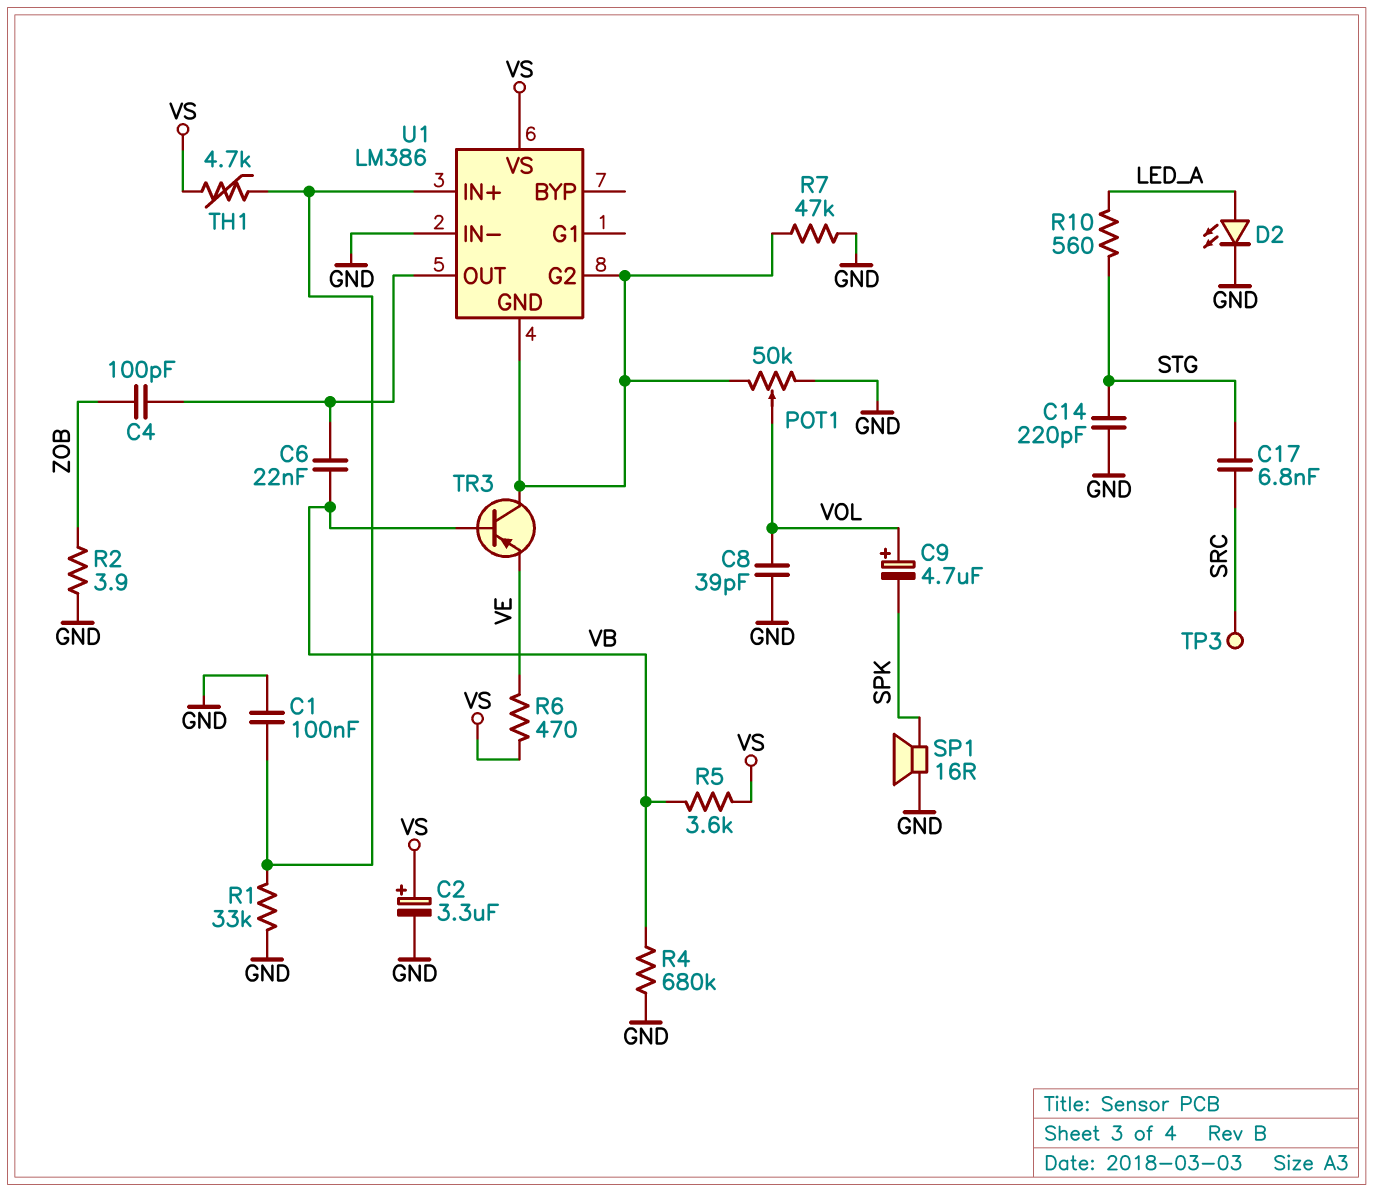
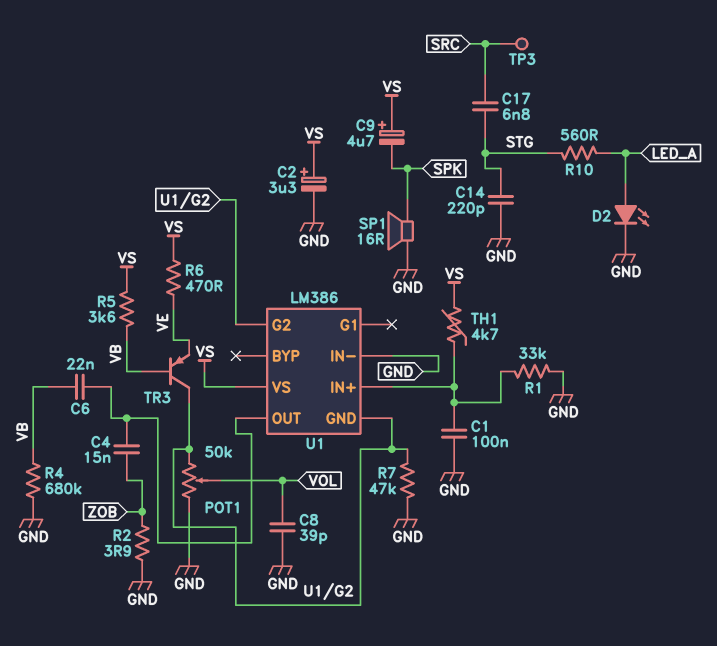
C4: 100pF (U1/OUT, ZOB) -> 15nF (U1/OUT, ZOB)
C9: 4.7uF (plus VOL, minus SPK) -> 4.7uF (plus VS, minus SPK)

